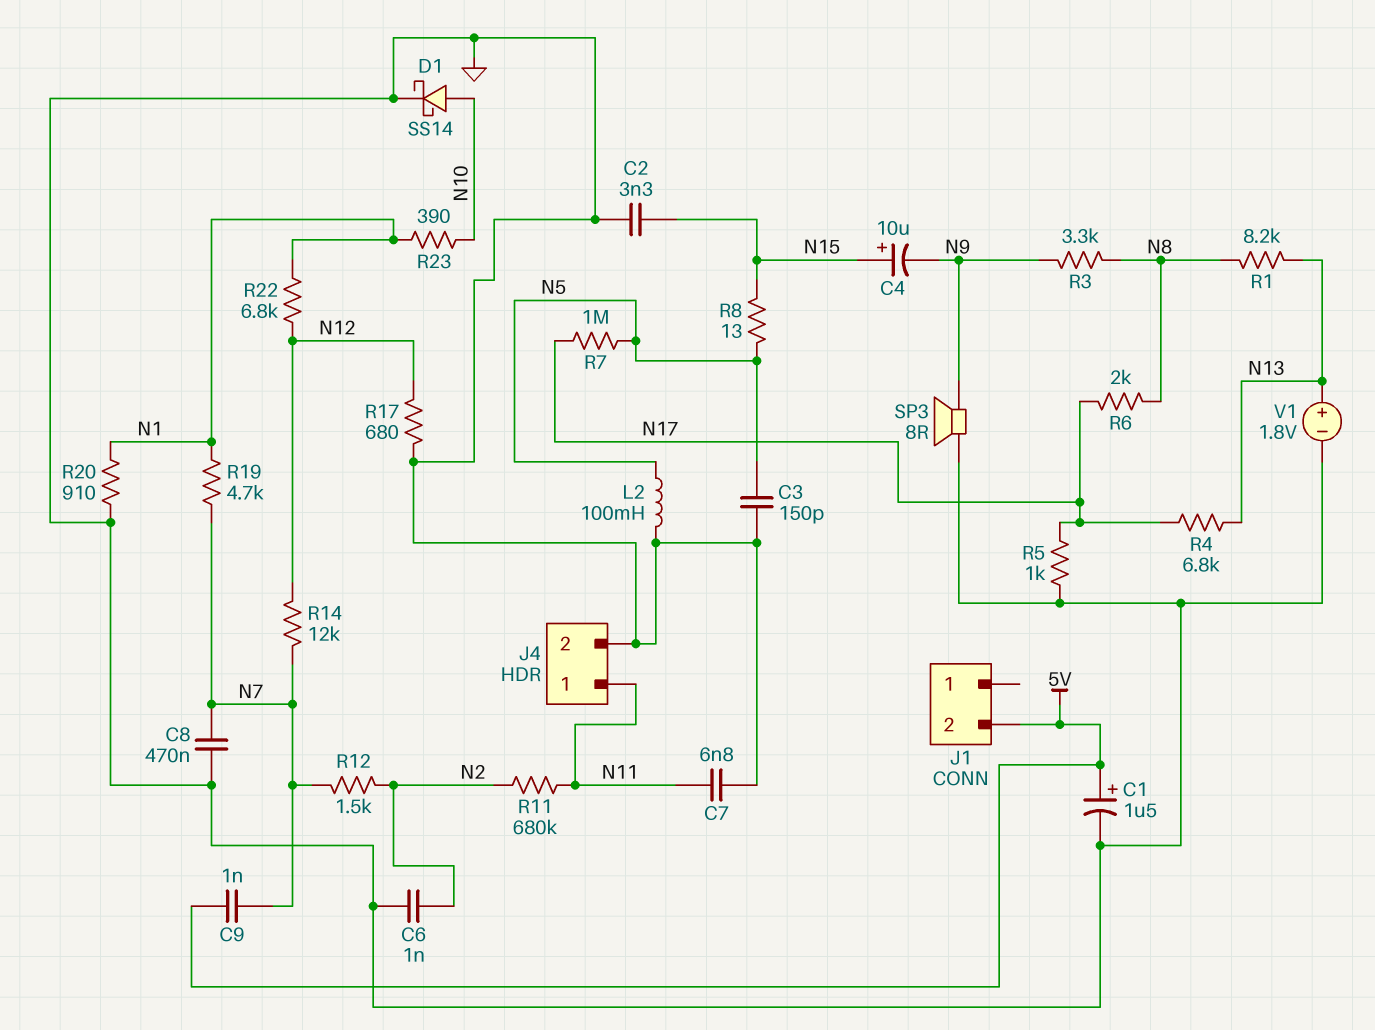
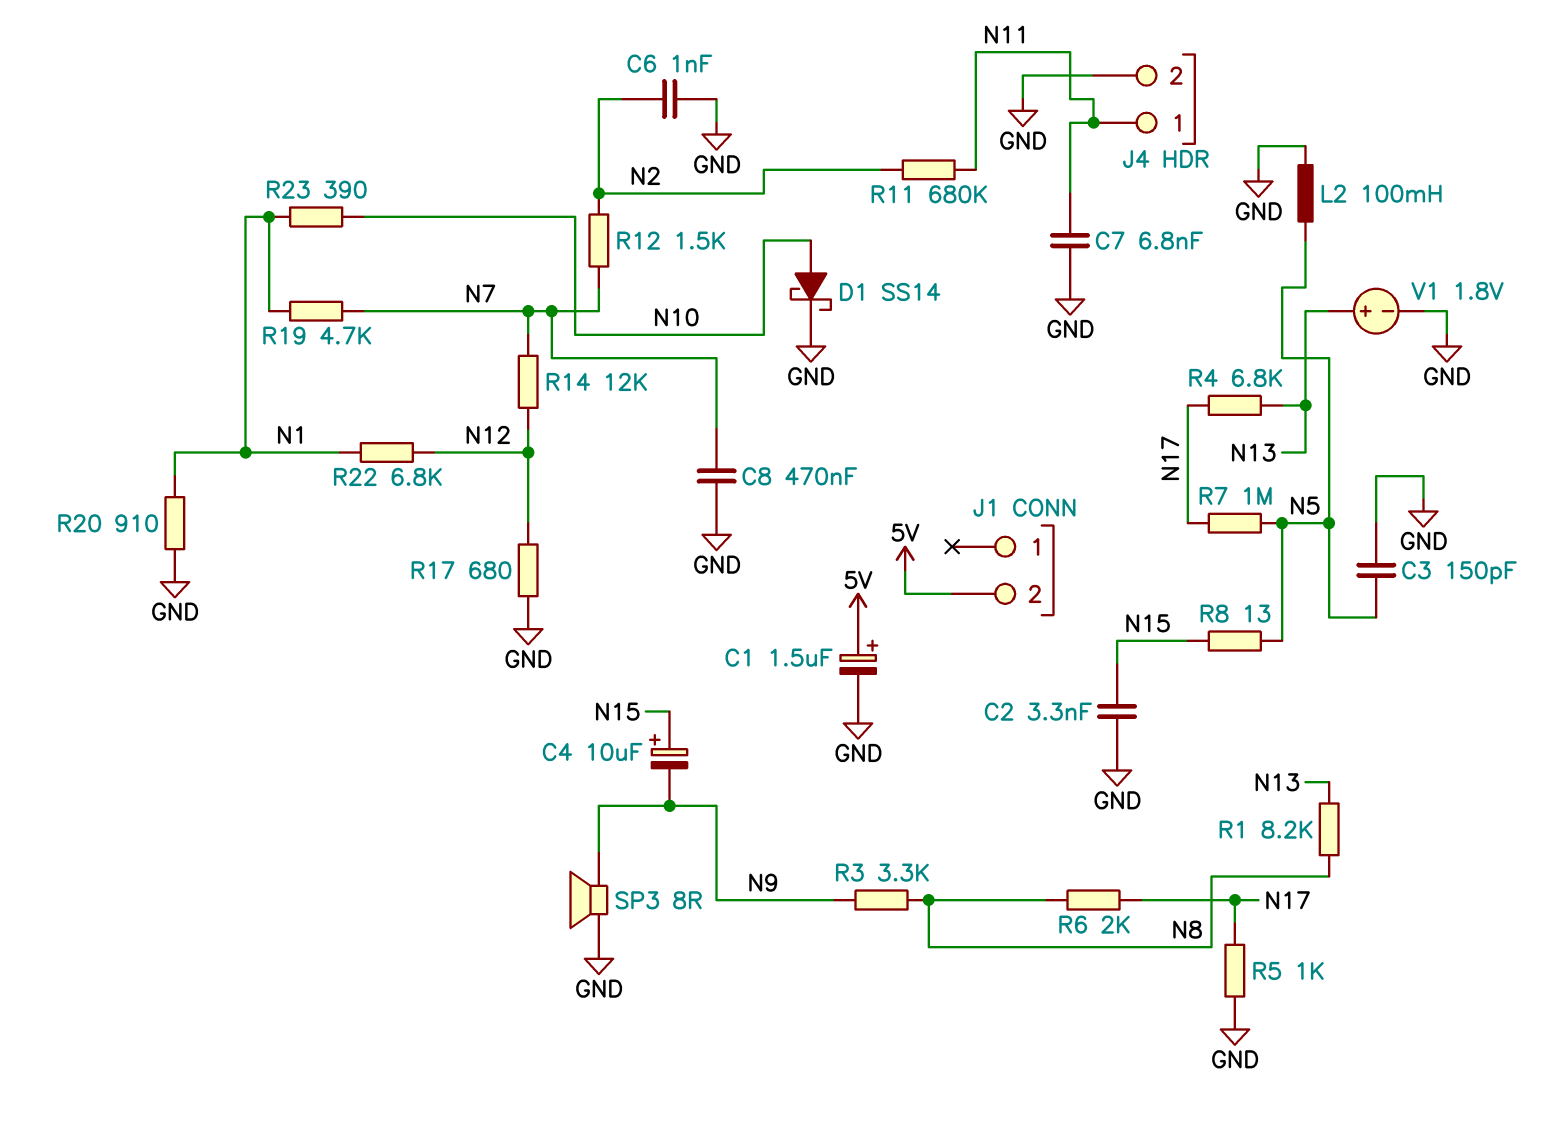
C9: 1nF (5V, N7) -> none

